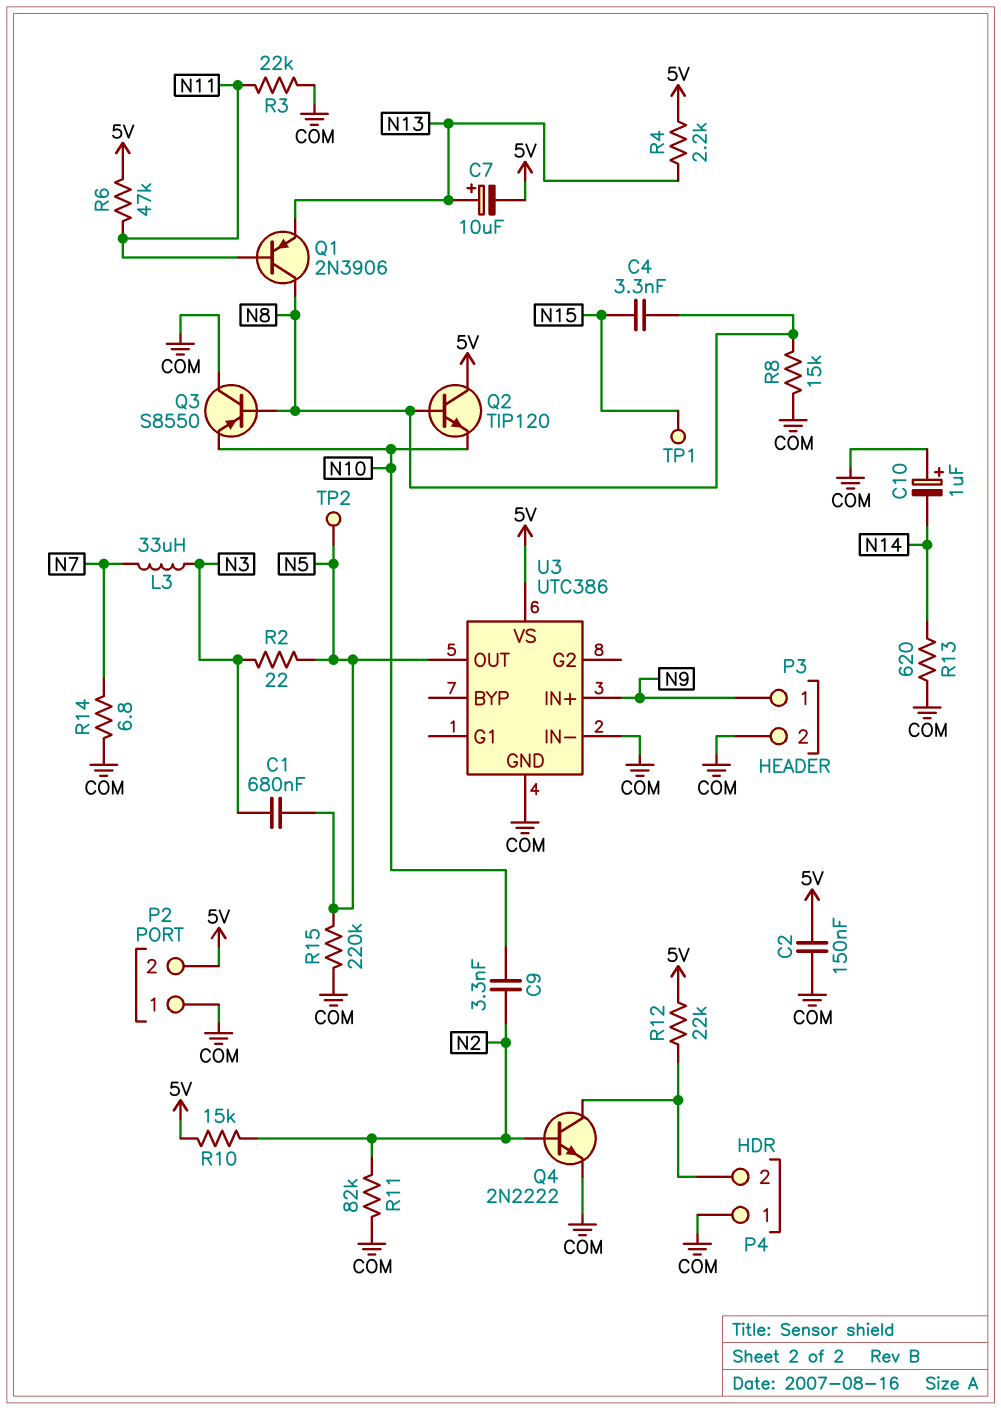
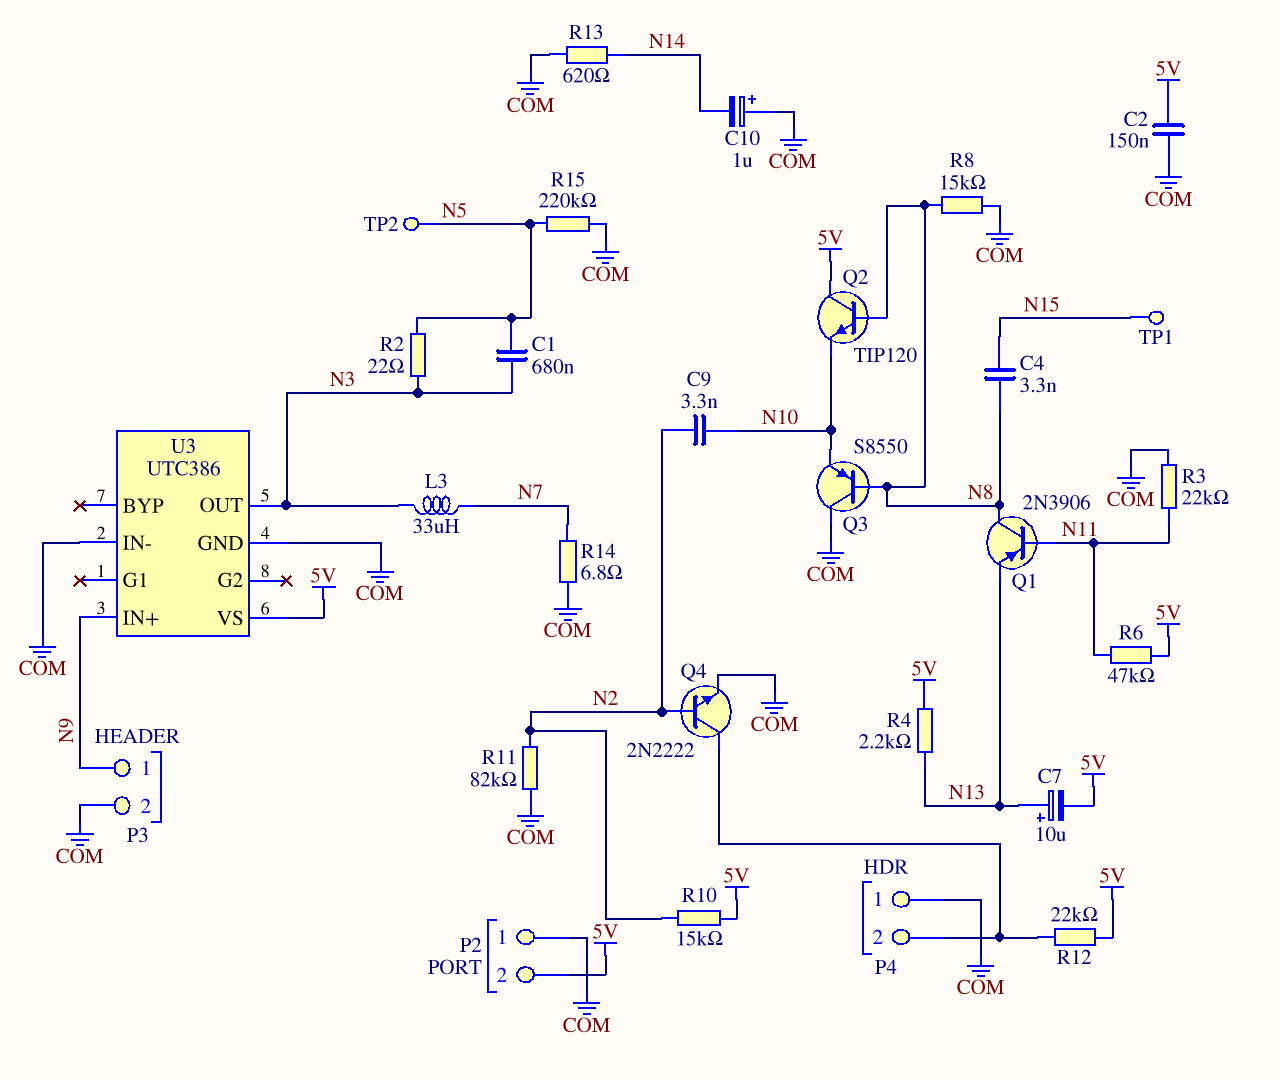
U3 pin OUT: N5 -> N3

